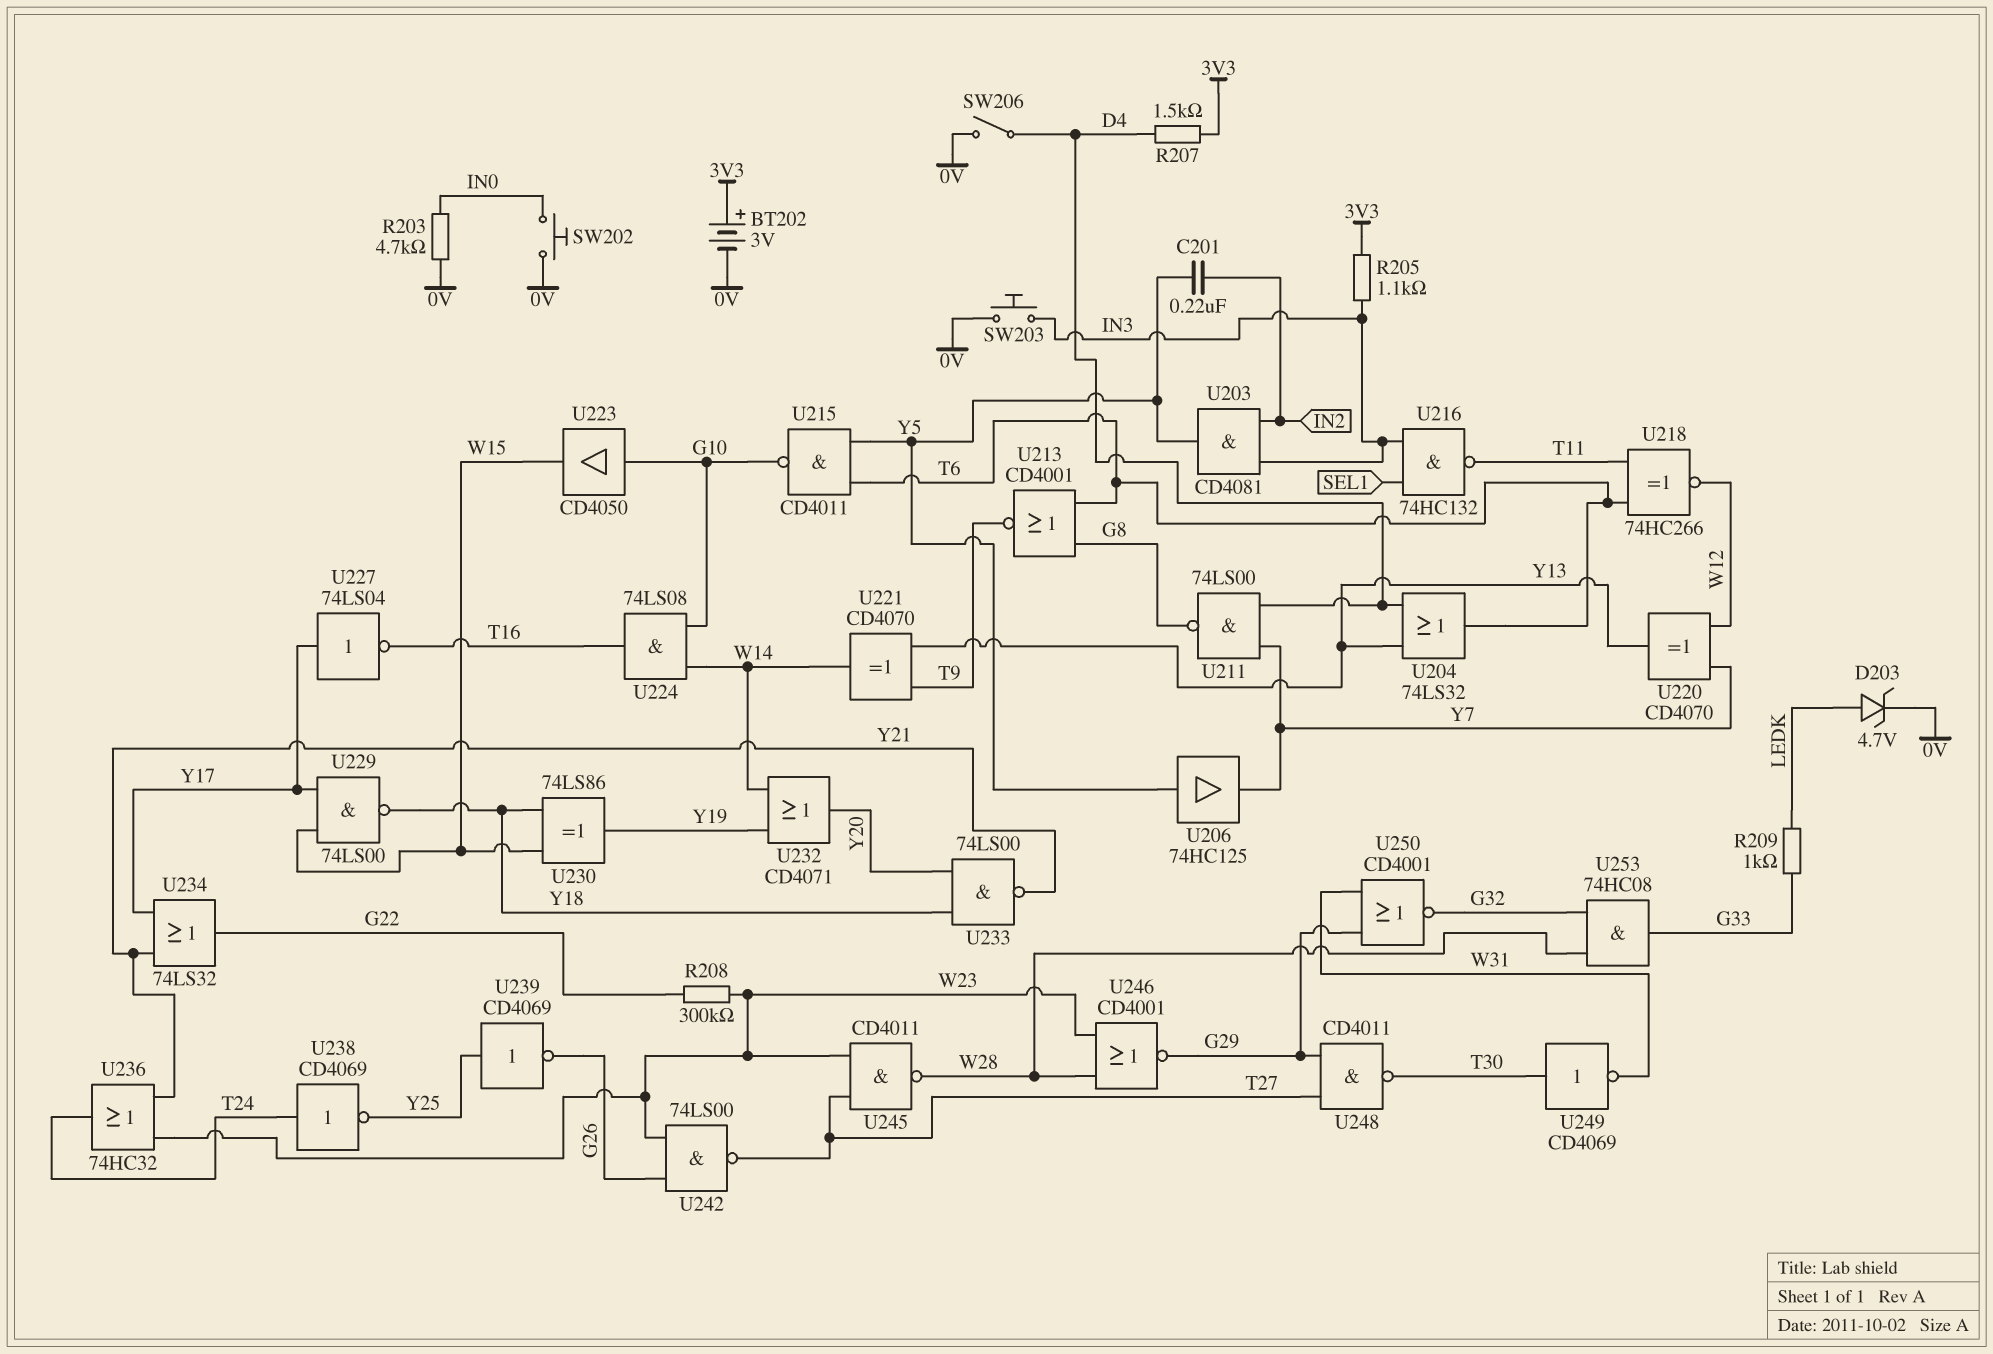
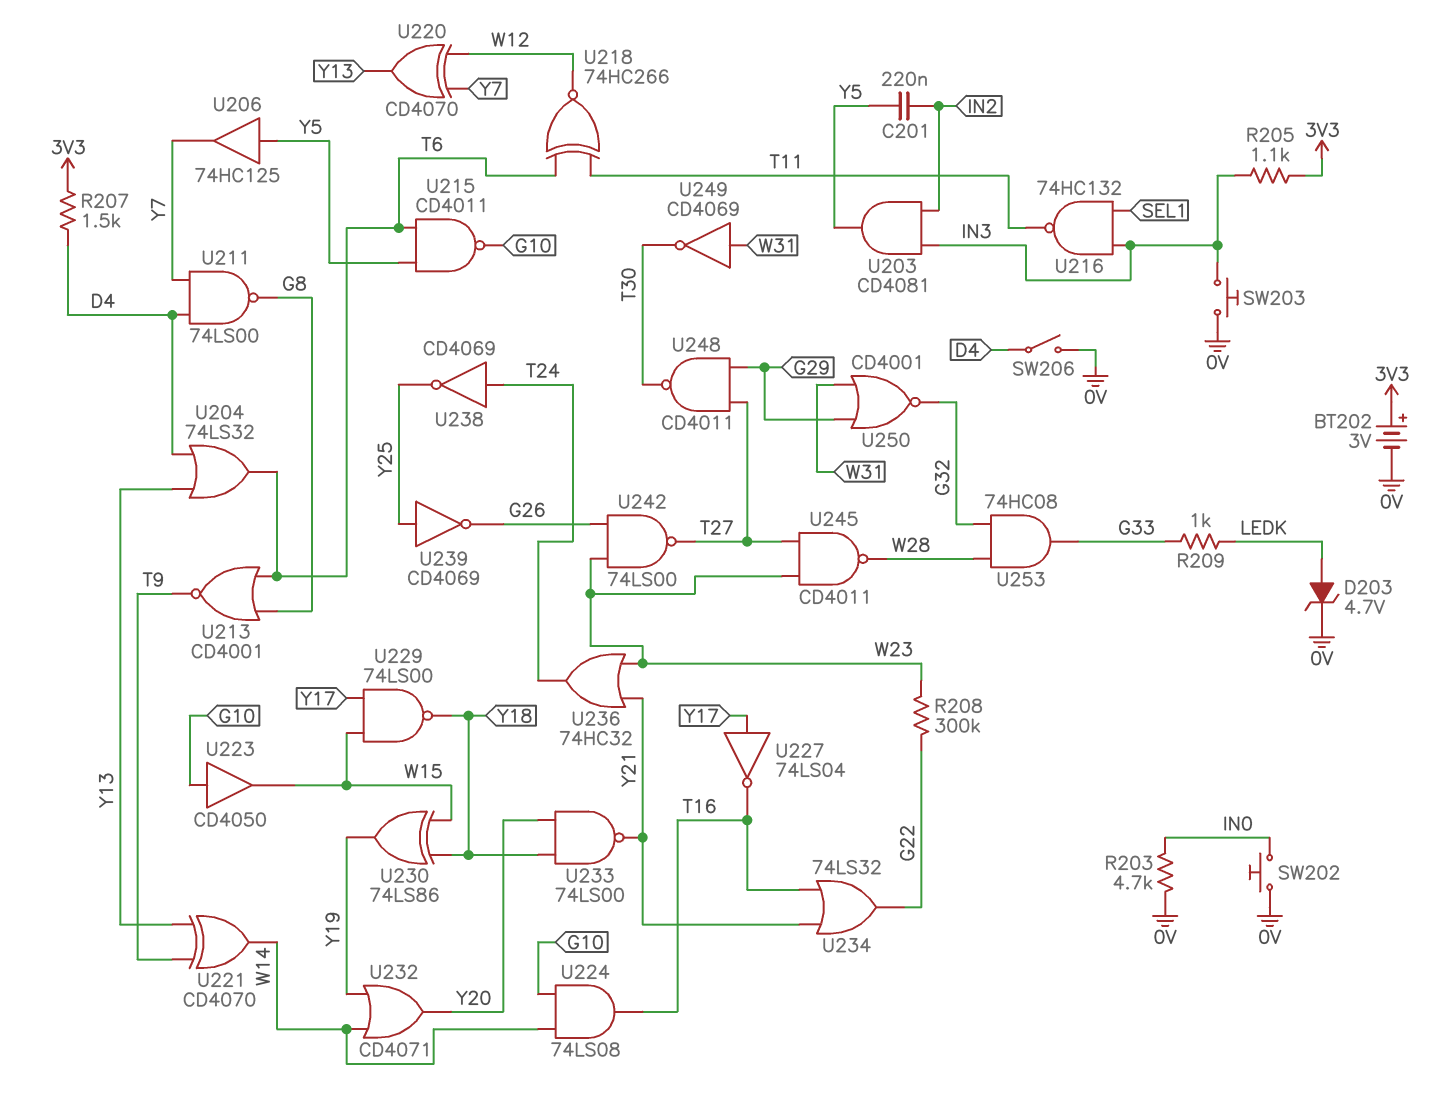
U234: OR 74LS32 (in Y17, in Y21, out G22) -> OR 74LS32 (in T16, in Y21, out G22)
U246: NOR CD4001 (in W23, in W28, out G29) -> none
U249: NOT CD4069 (in T30, out W31) -> NOT CD4069 (in W31, out T30)

